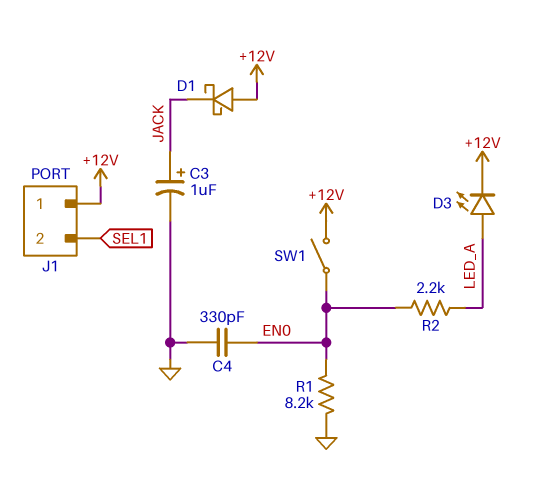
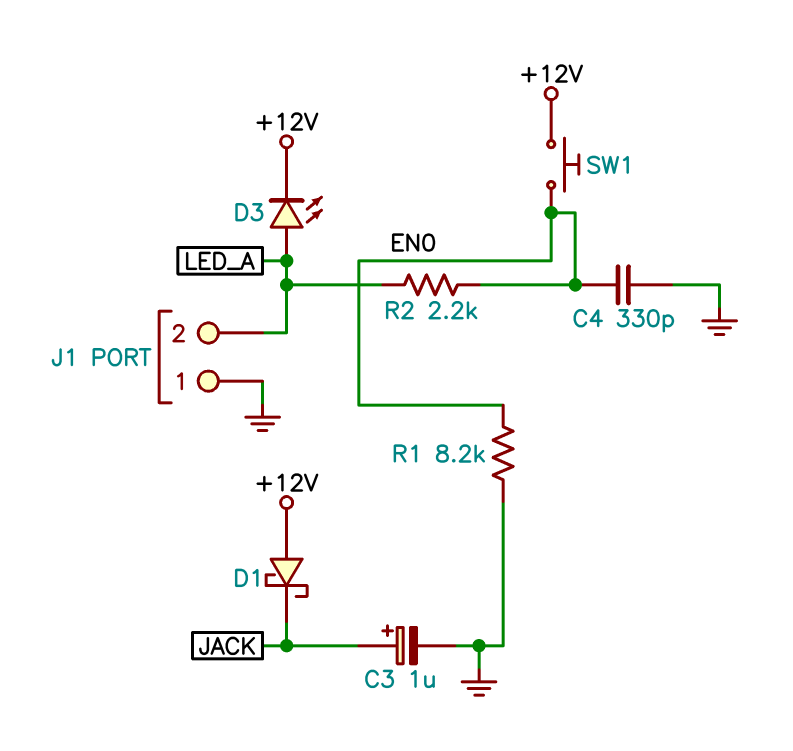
J1 pin 1: +12V -> GND
J1 pin 2: SEL1 -> LED_A
SW1: switch (+12V, EN0) -> button (+12V, EN0)

